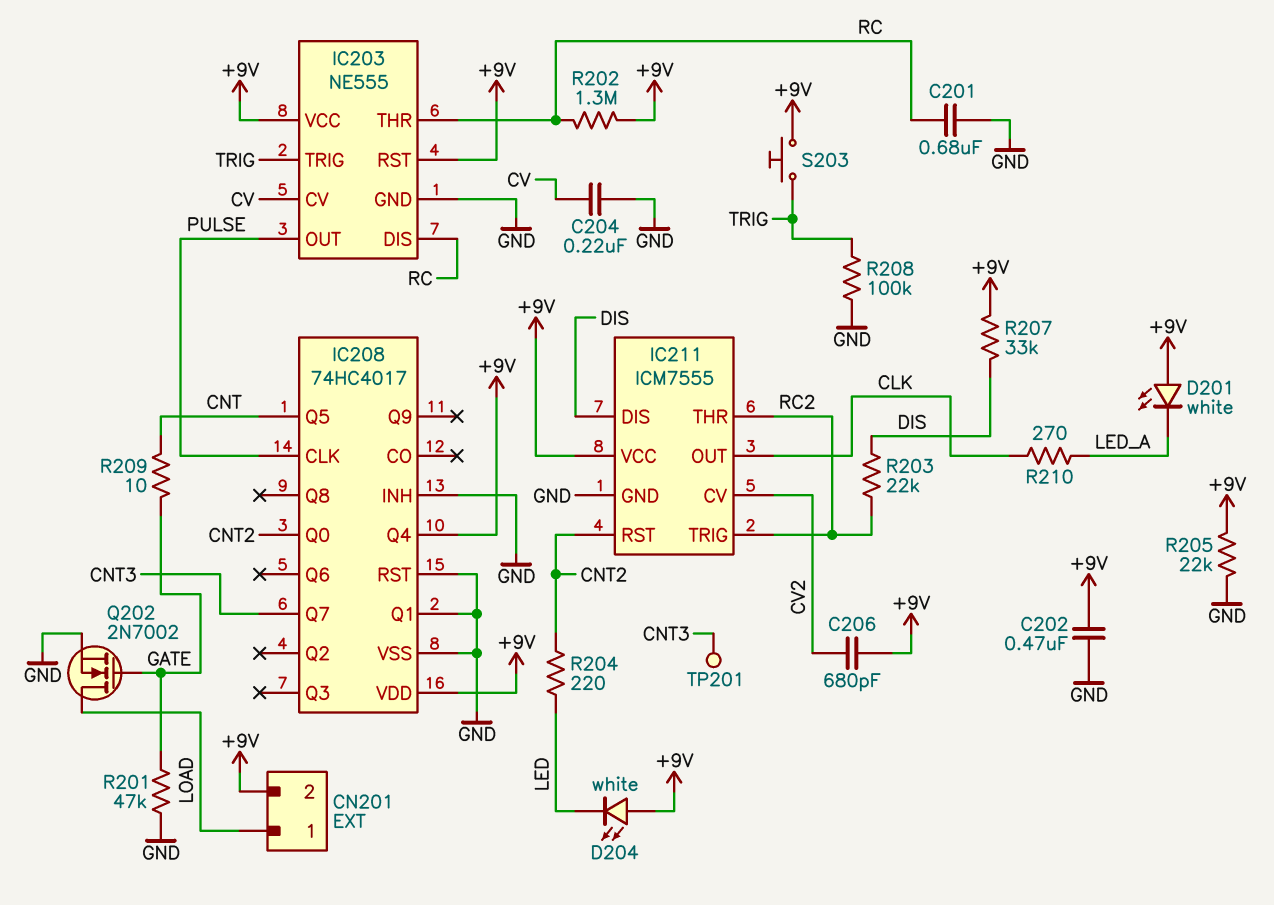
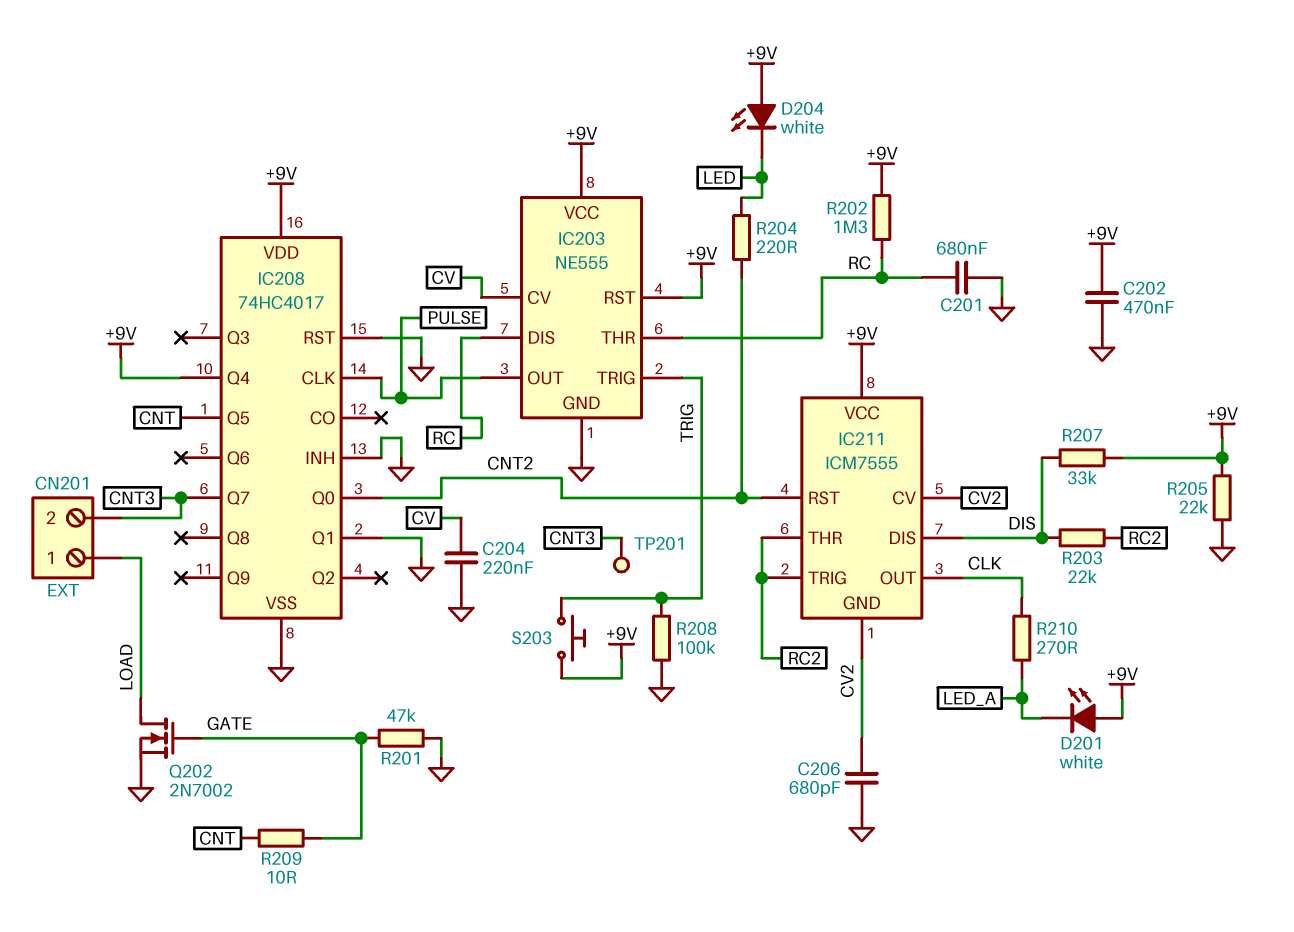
C206: 680pF (+9V, CV2) -> 680pF (CV2, GND)
CN201 pin 2: +9V -> CNT3
IC211 pin GND: GND -> CV2

